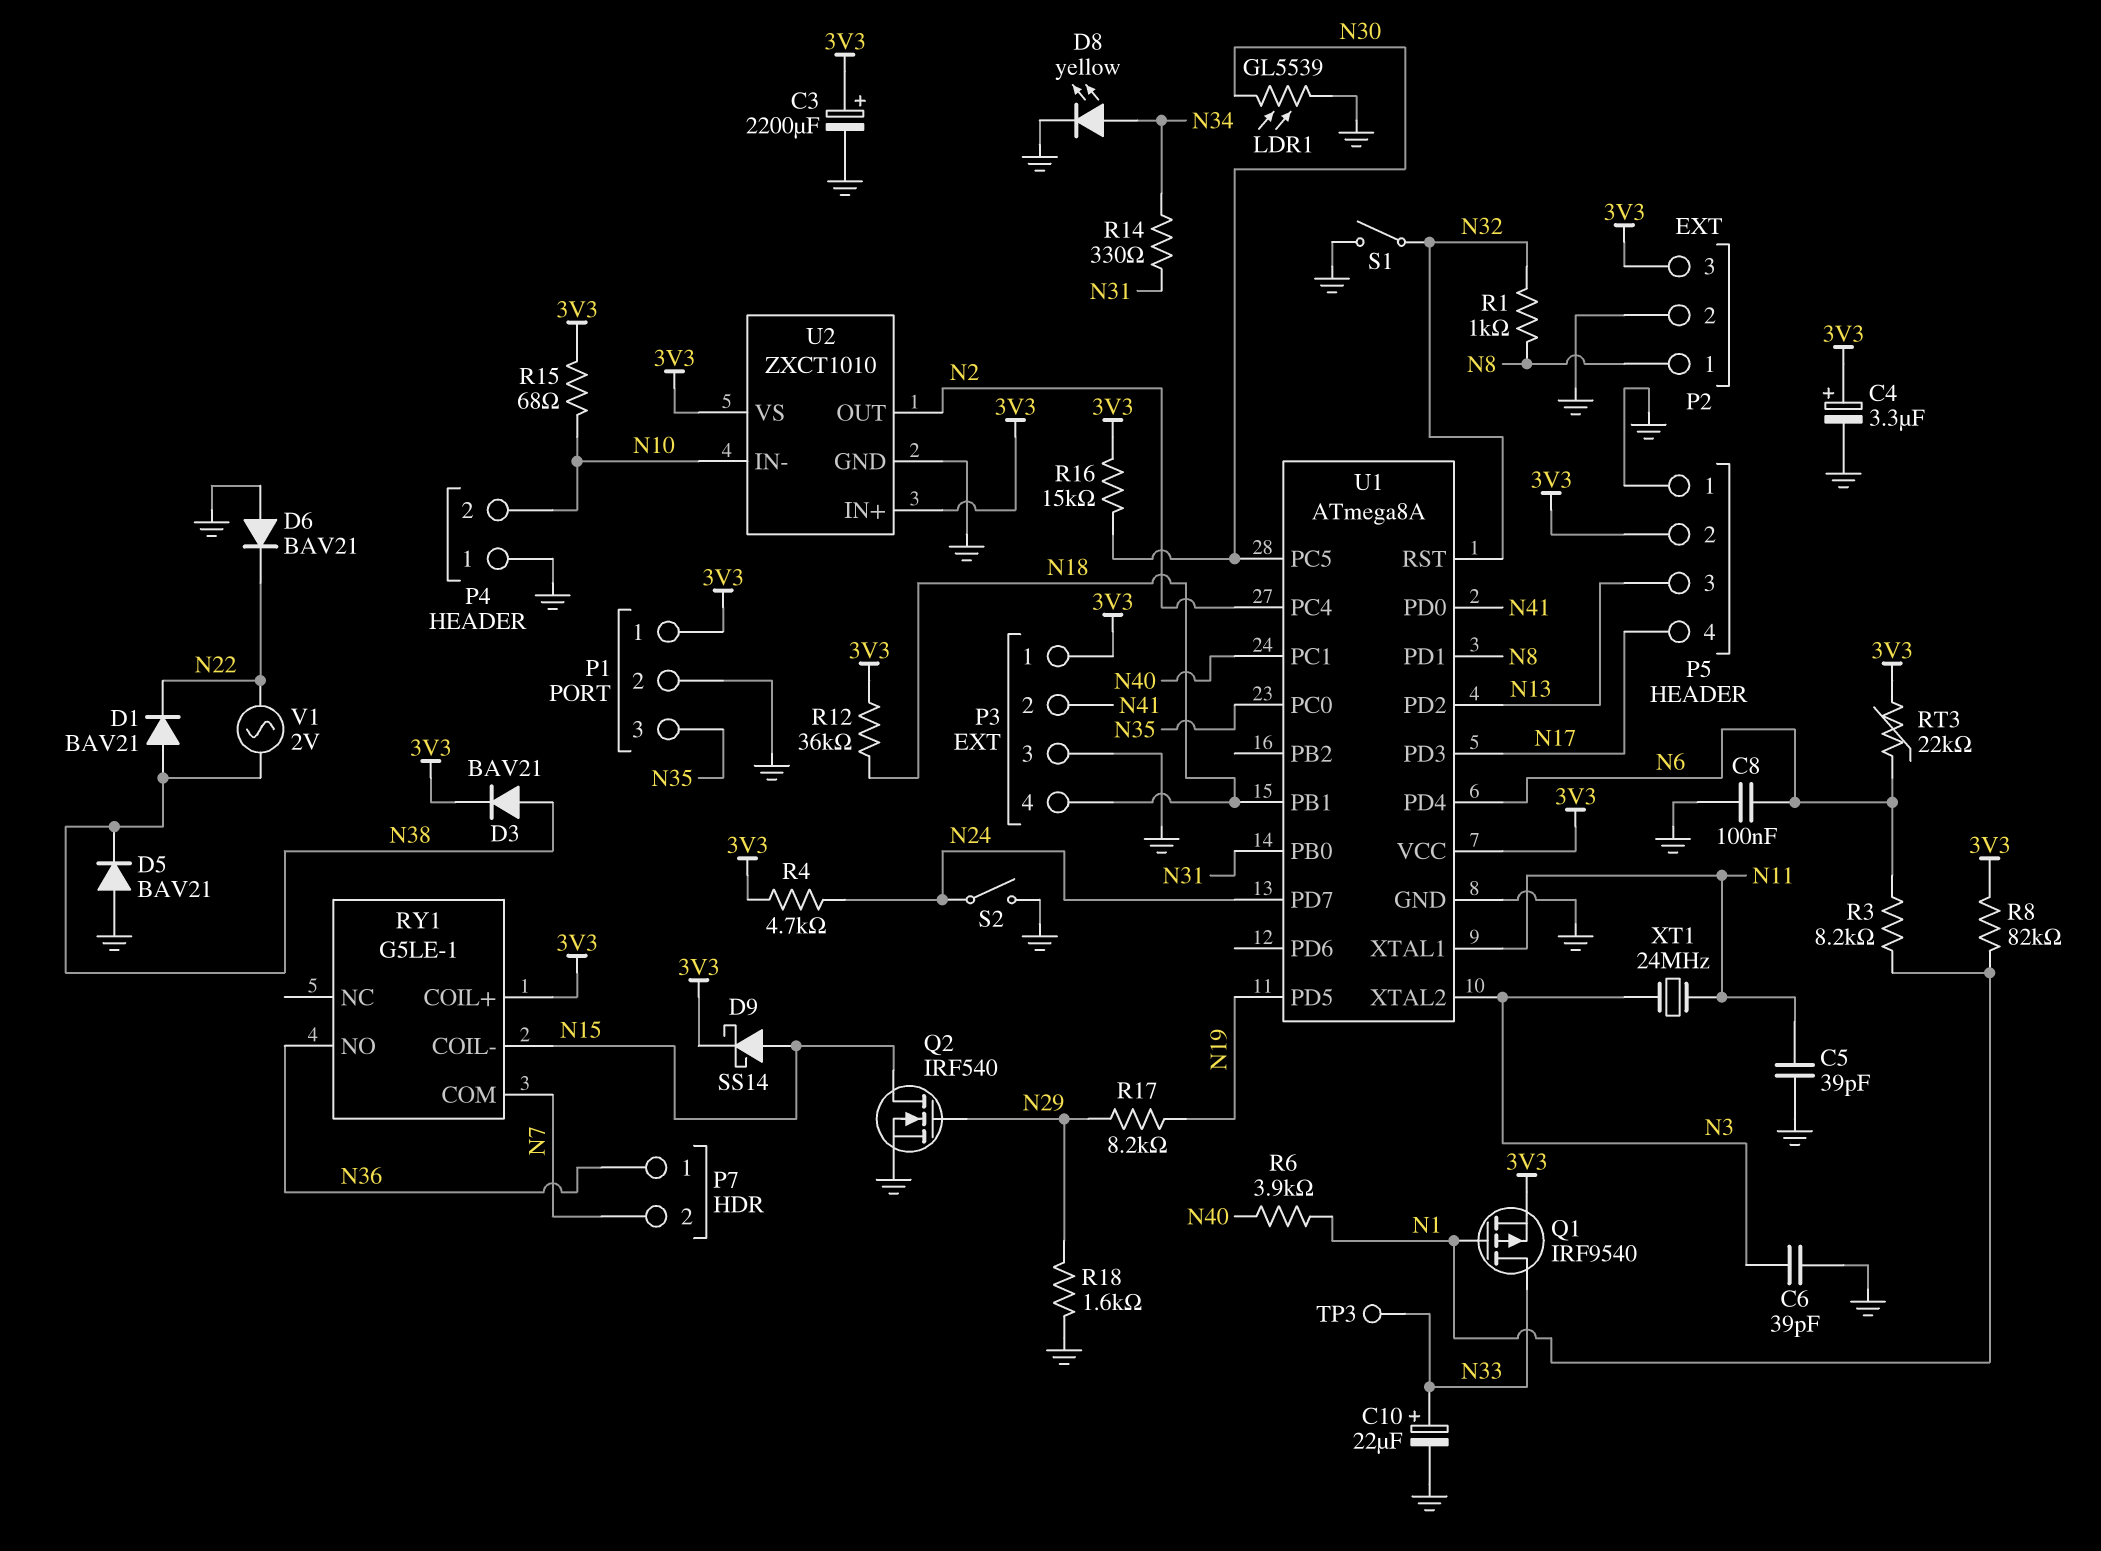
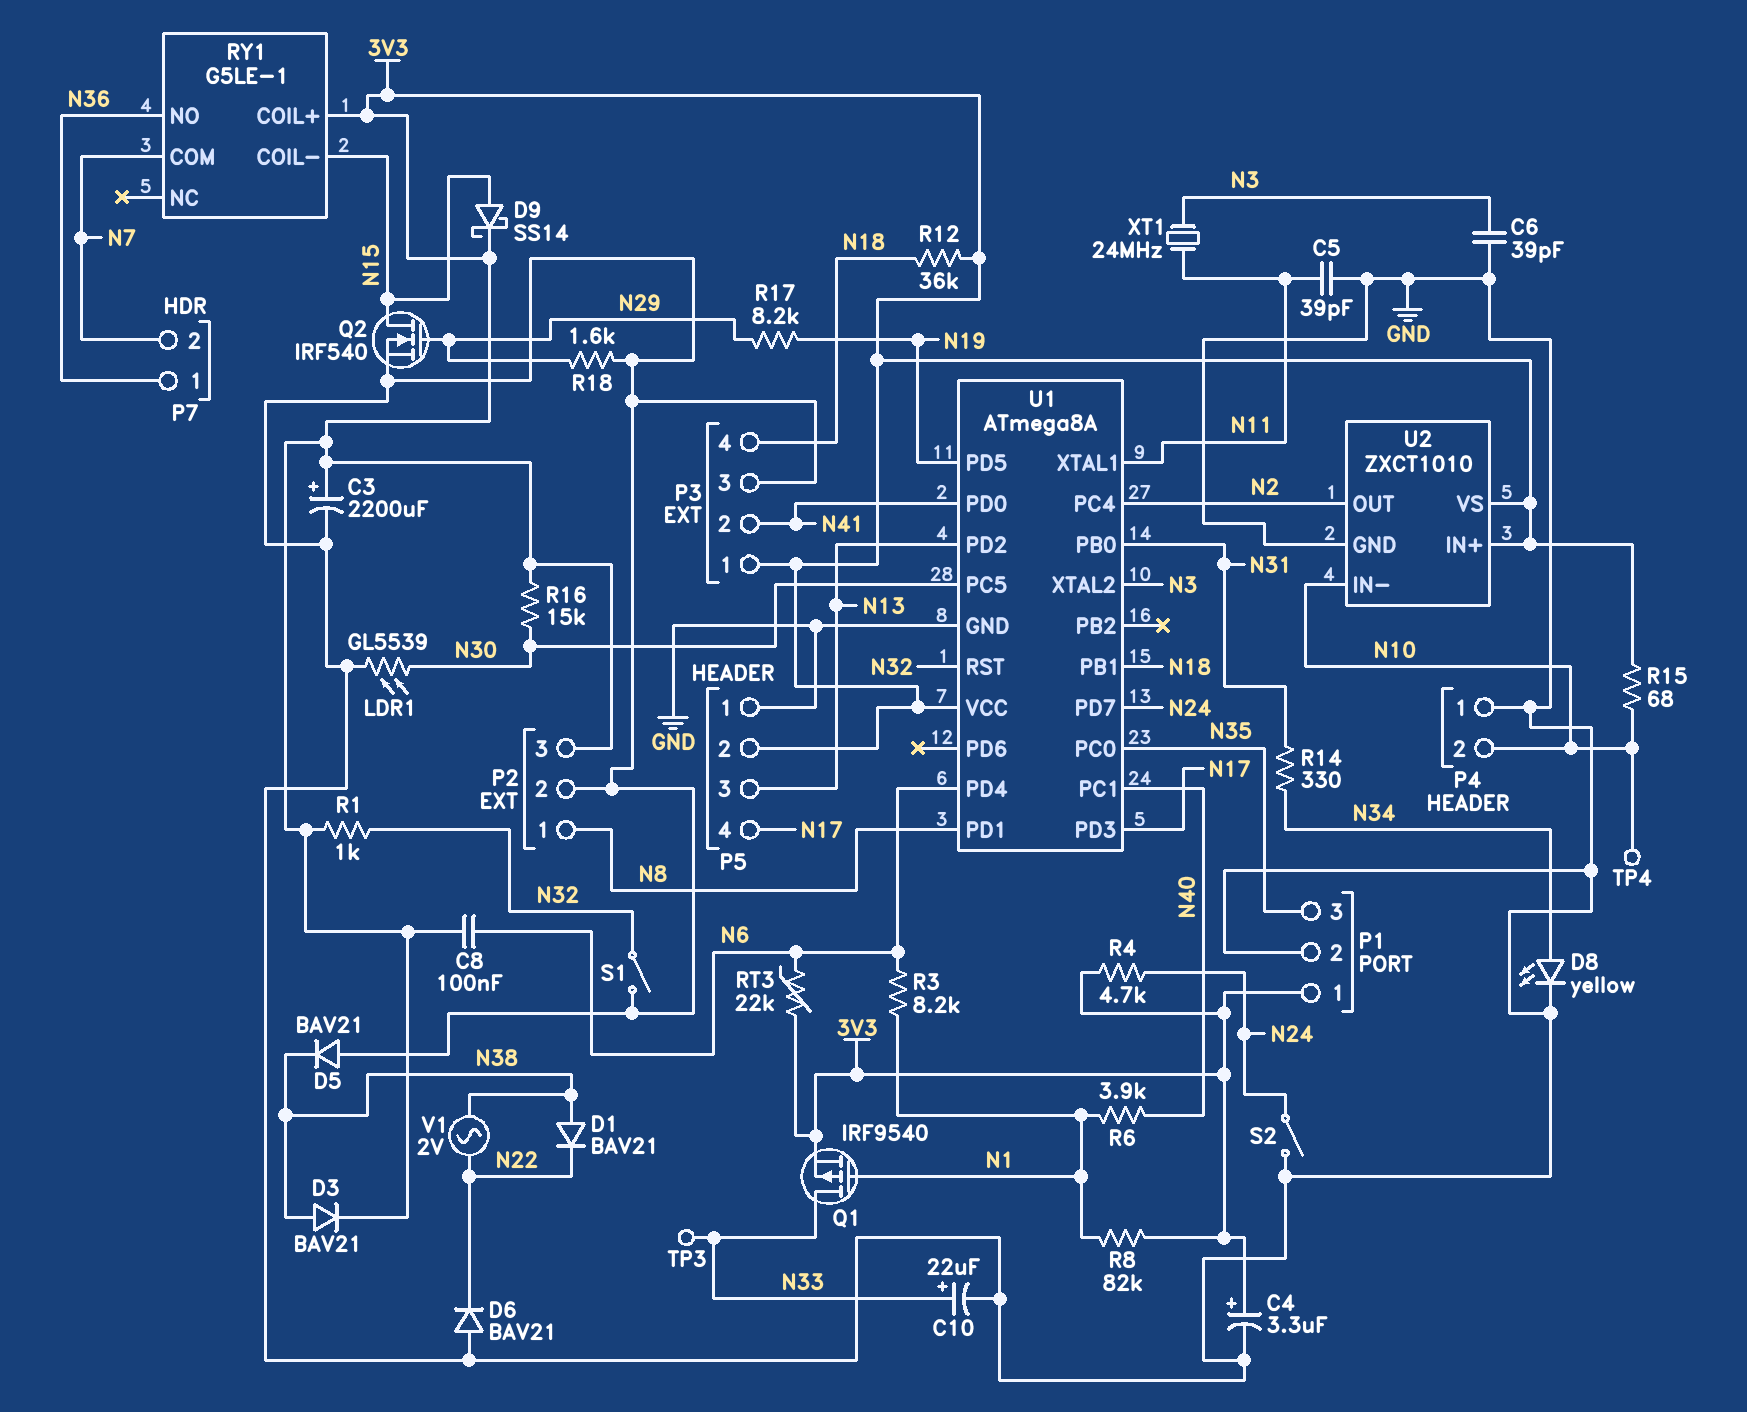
C8: 100nF (GND, N6) -> 100nF (3V3, N6)
R1: 1k (N8, N32) -> 1k (3V3, N32)
TP4: none -> test point (N10)

